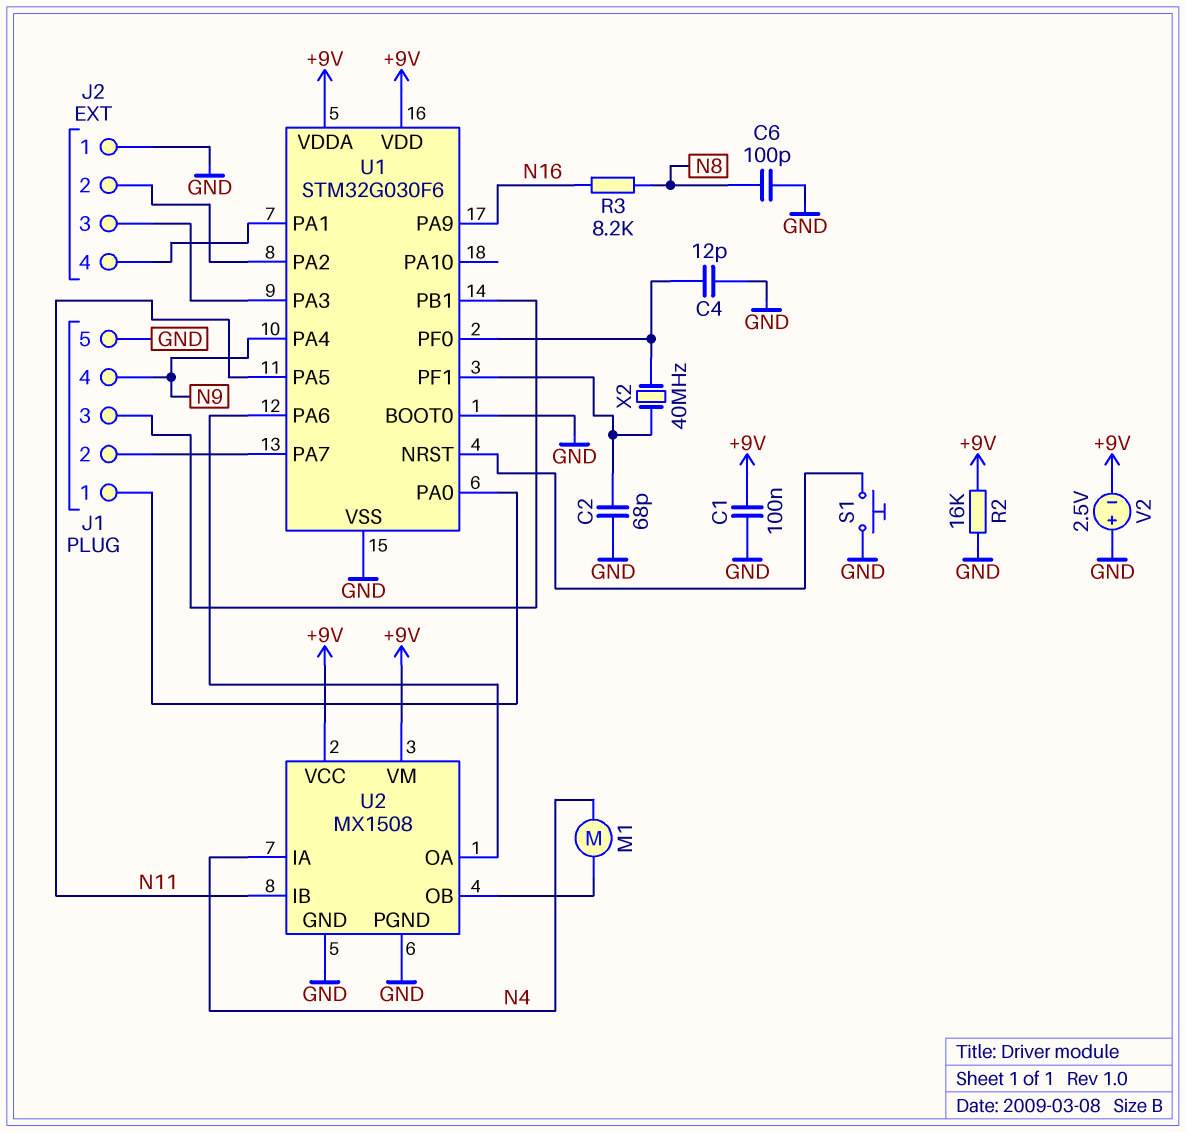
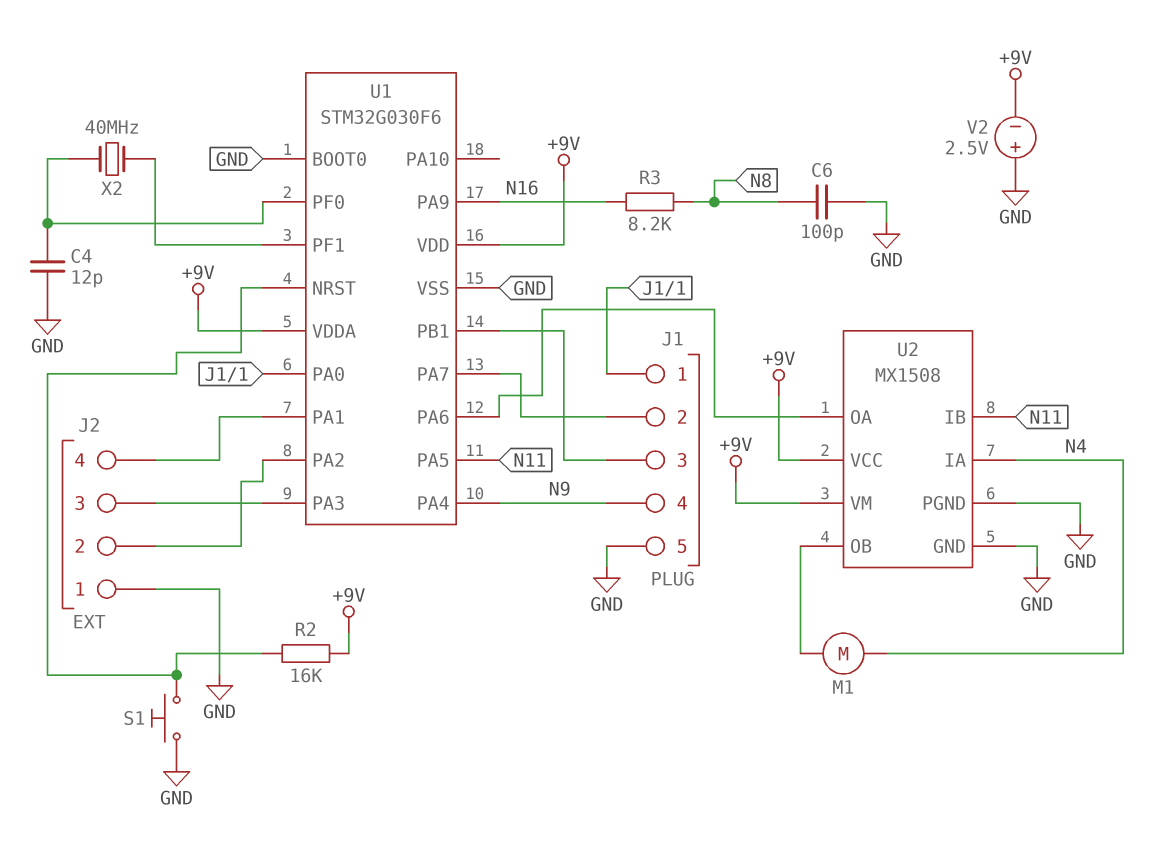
C1: 100nF (+9V, GND) -> none
C2: 68pF (GND, U1/PF1) -> none
R2: 16k (+9V, GND) -> 16k (+9V, U1/NRST)

